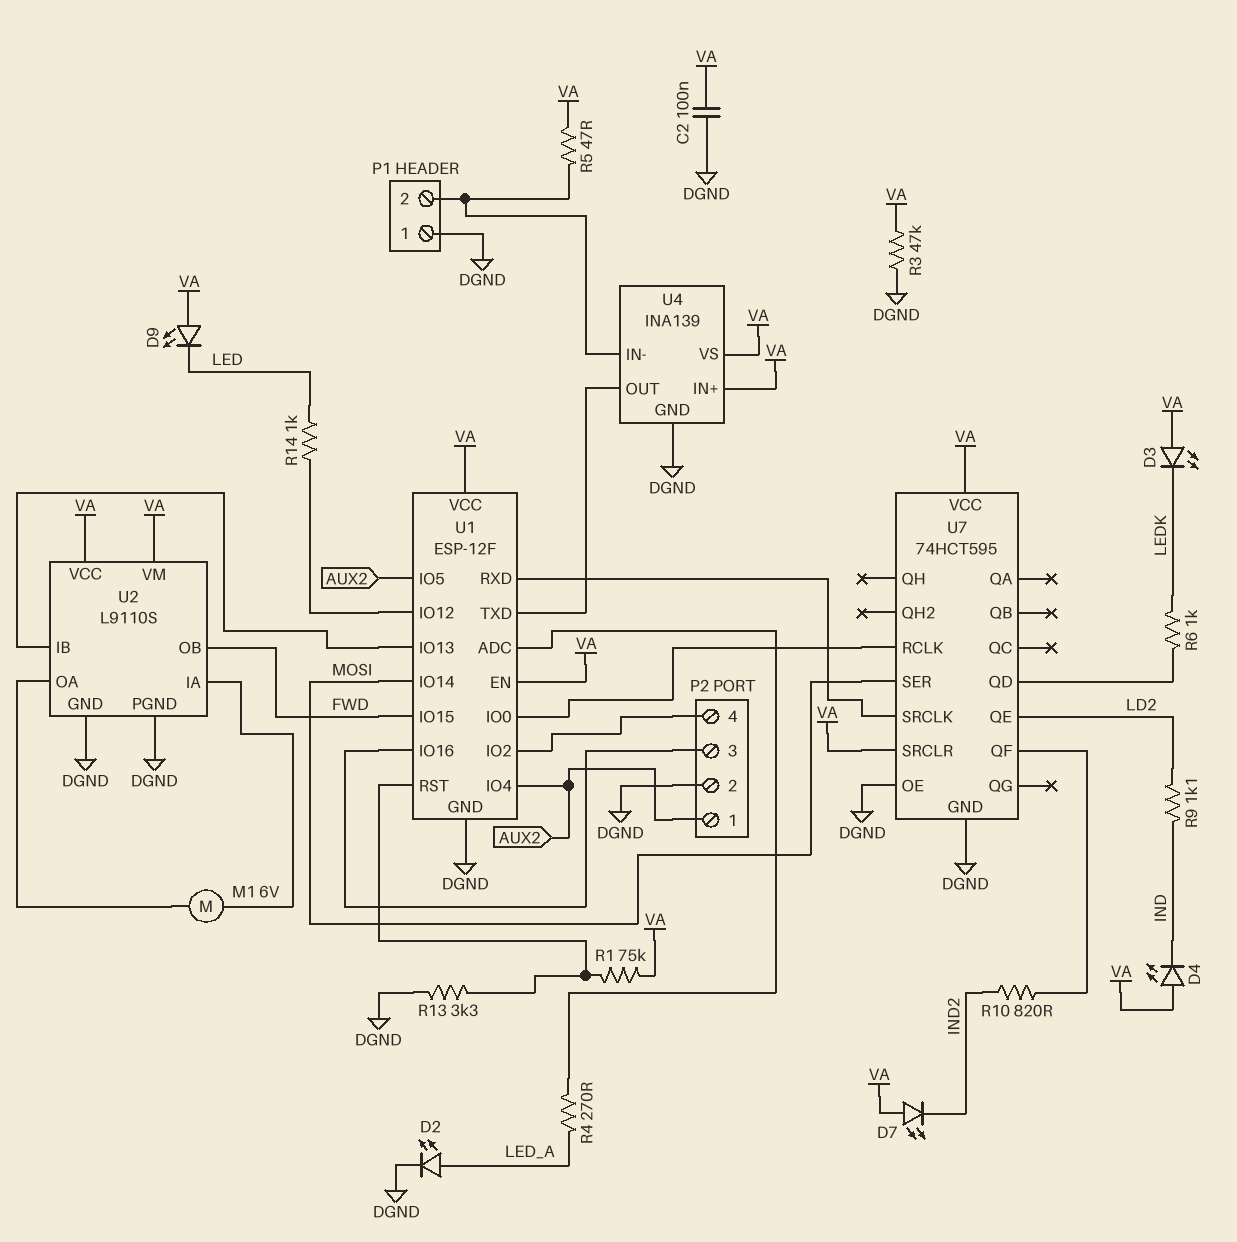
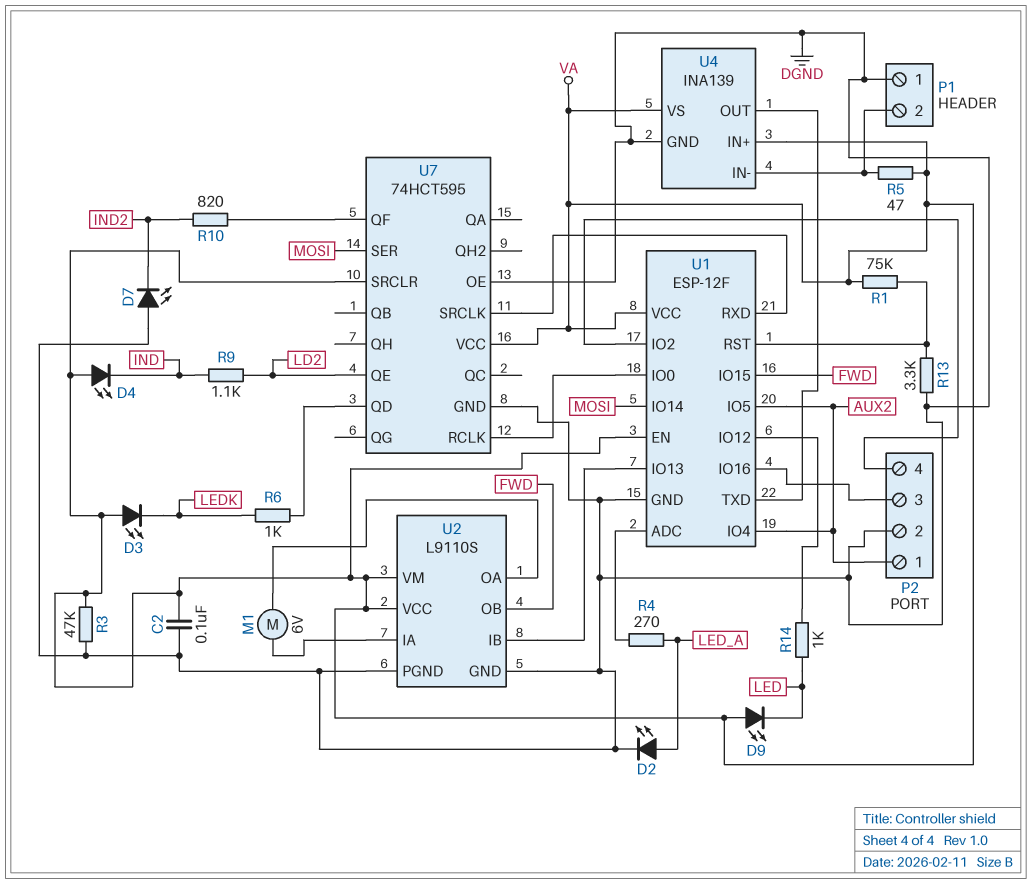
D7: LED (A VA, K IND2) -> LED (A DGND, K IND2)

